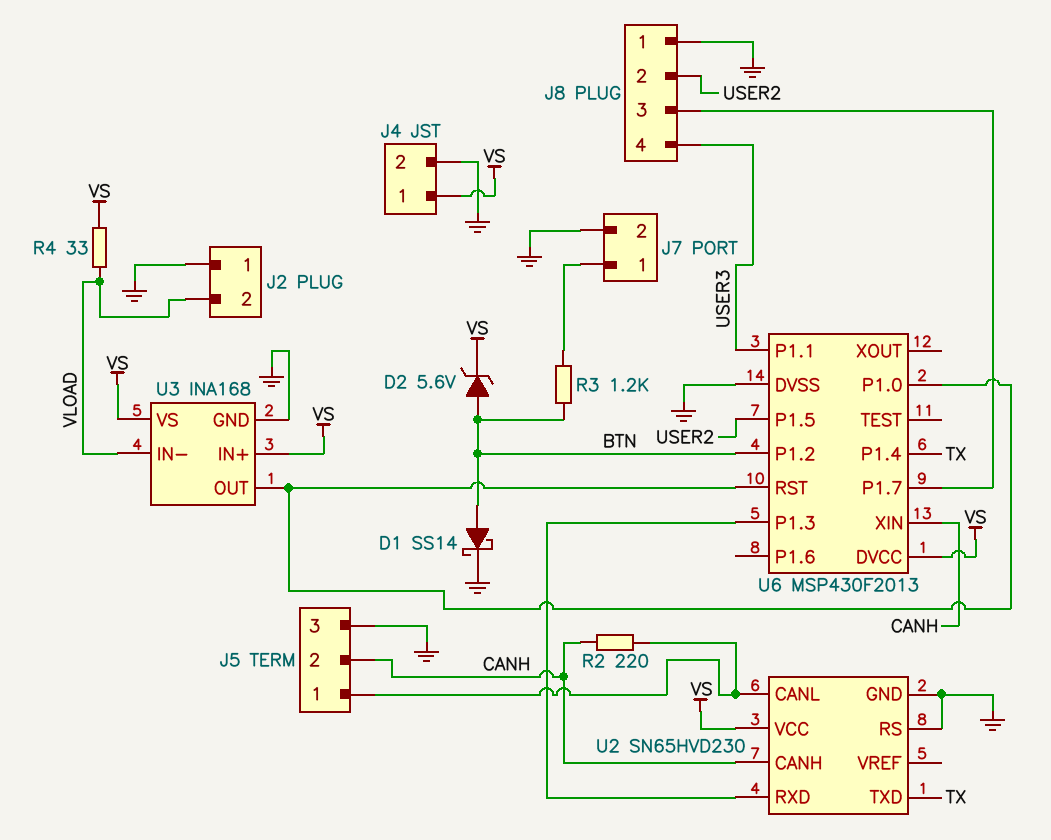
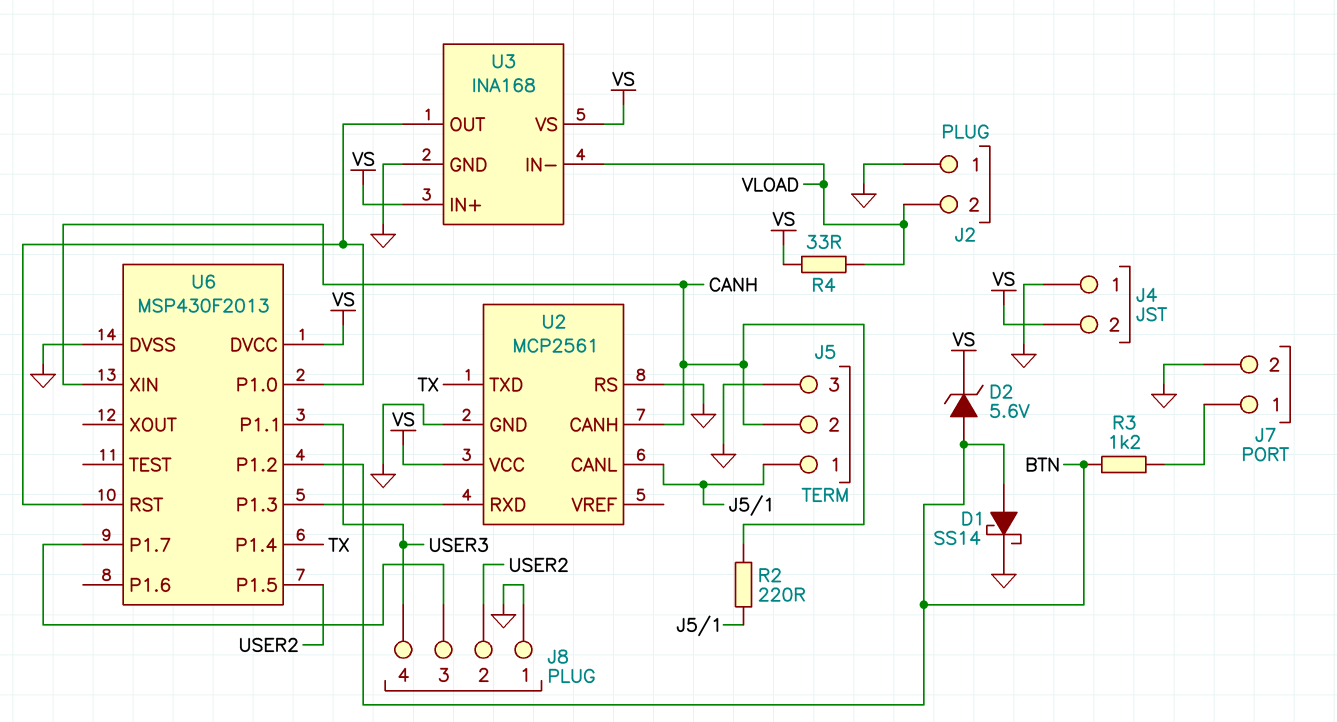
J4 pin 1: VS -> GND
J4 pin 2: GND -> VS
U2: SN65HVD230 -> MCP2561

